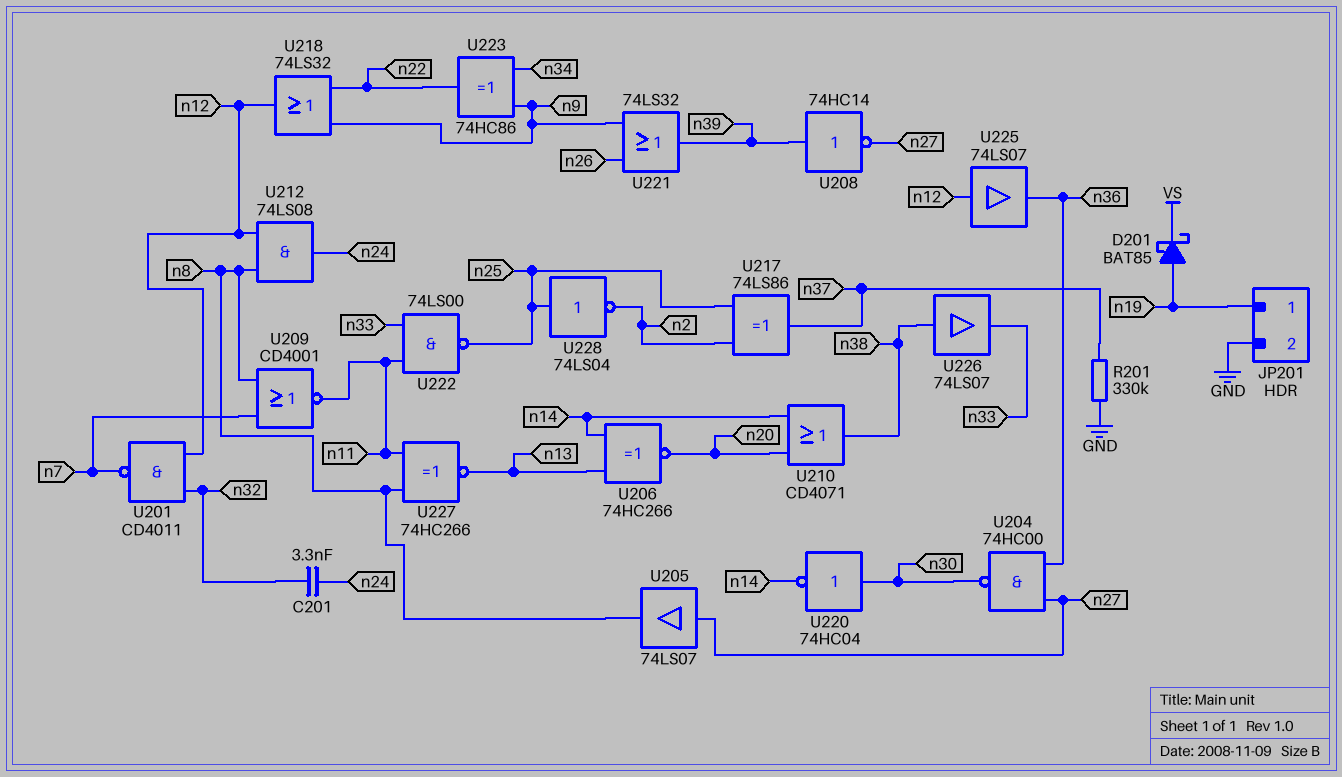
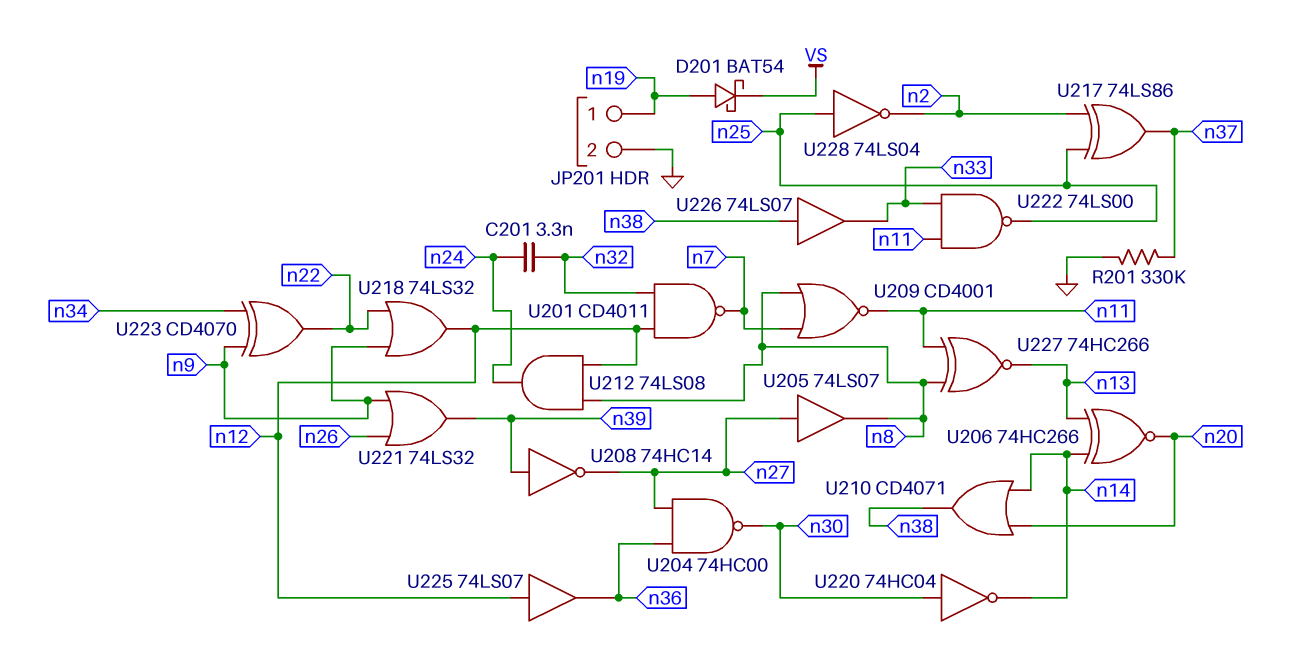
D201: schottky BAT85 (A n19, K VS) -> schottky BAT54 (A n19, K VS)
U223: XOR 74HC86 (in n9, in n34, out n22) -> XOR CD4070 (in n9, in n34, out n22)

